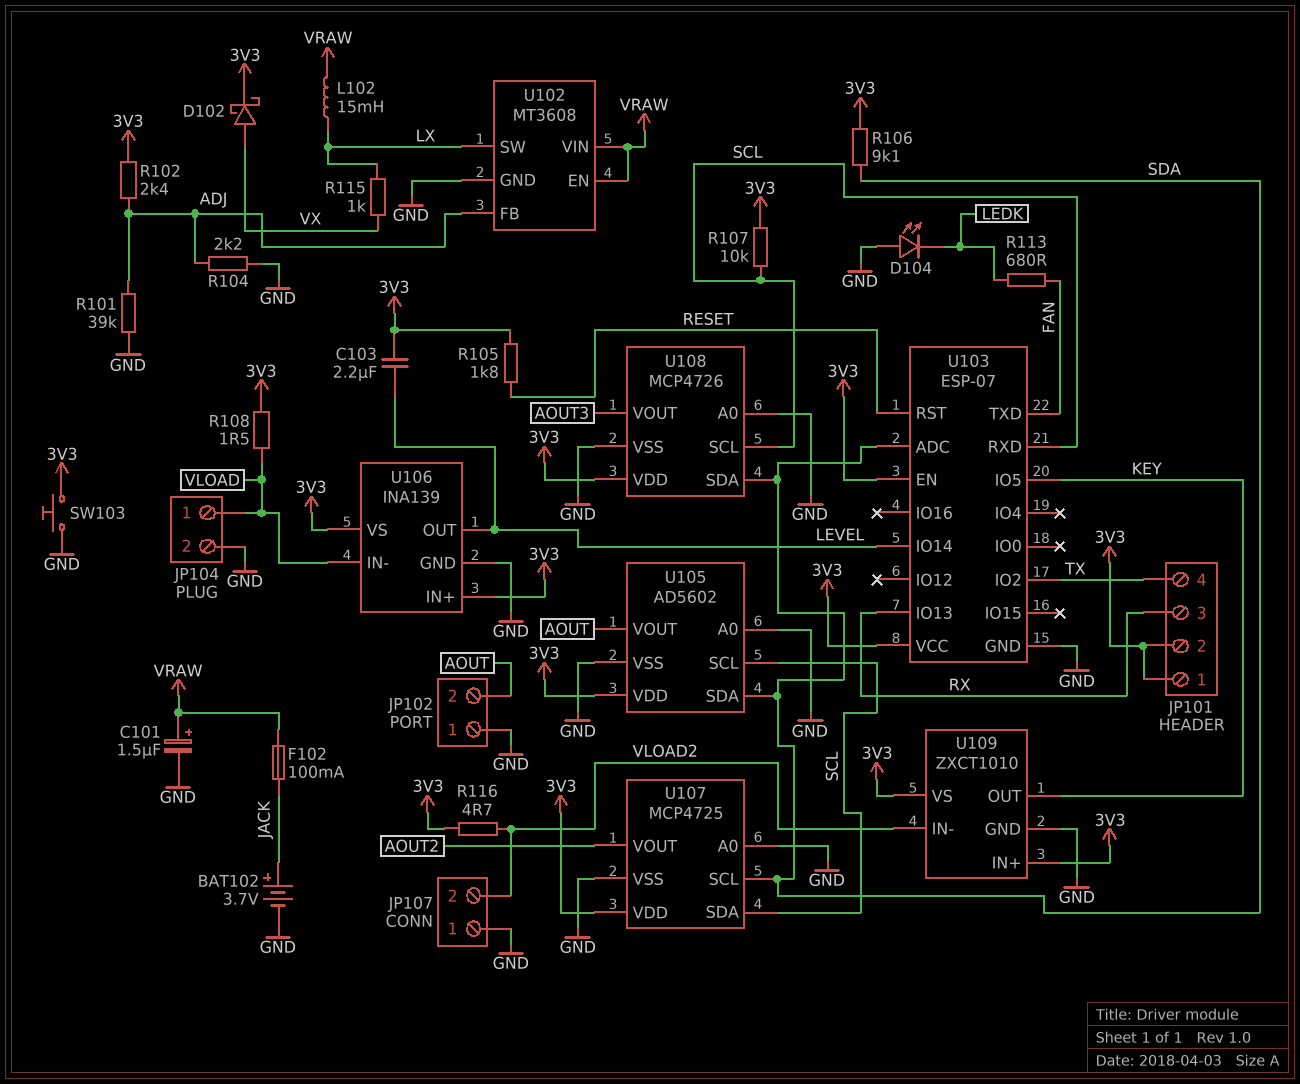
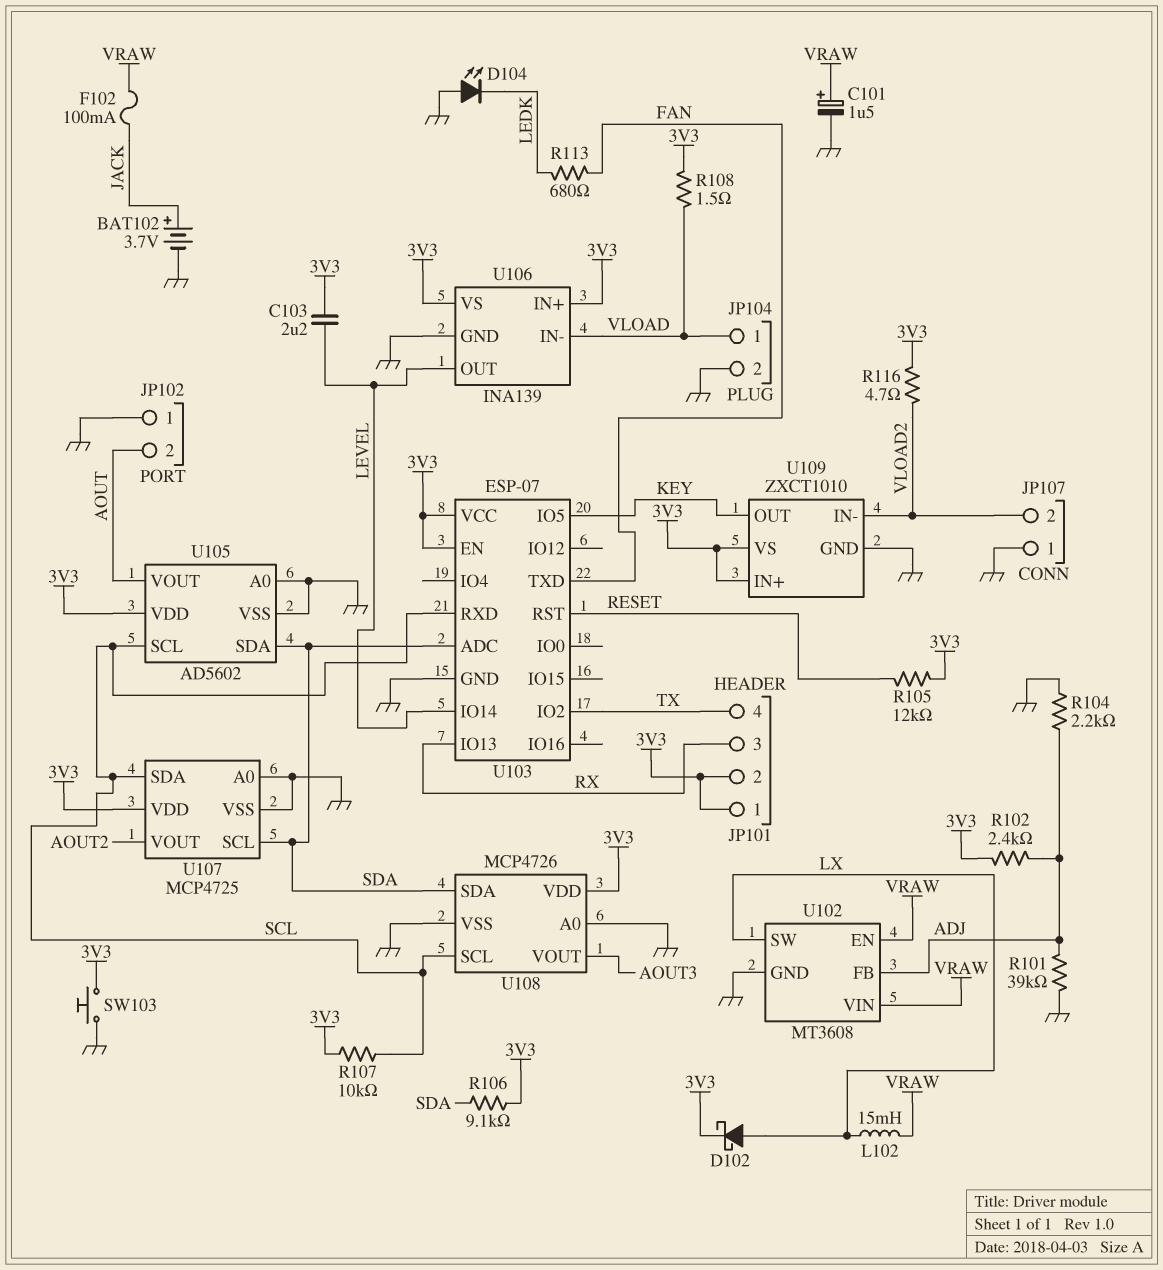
D102: schottky (A VX, K 3V3) -> schottky (A LX, K 3V3)
R105: 1.8k (3V3, RESET) -> 12k (3V3, RESET)
R115: 1k (LX, VX) -> none

